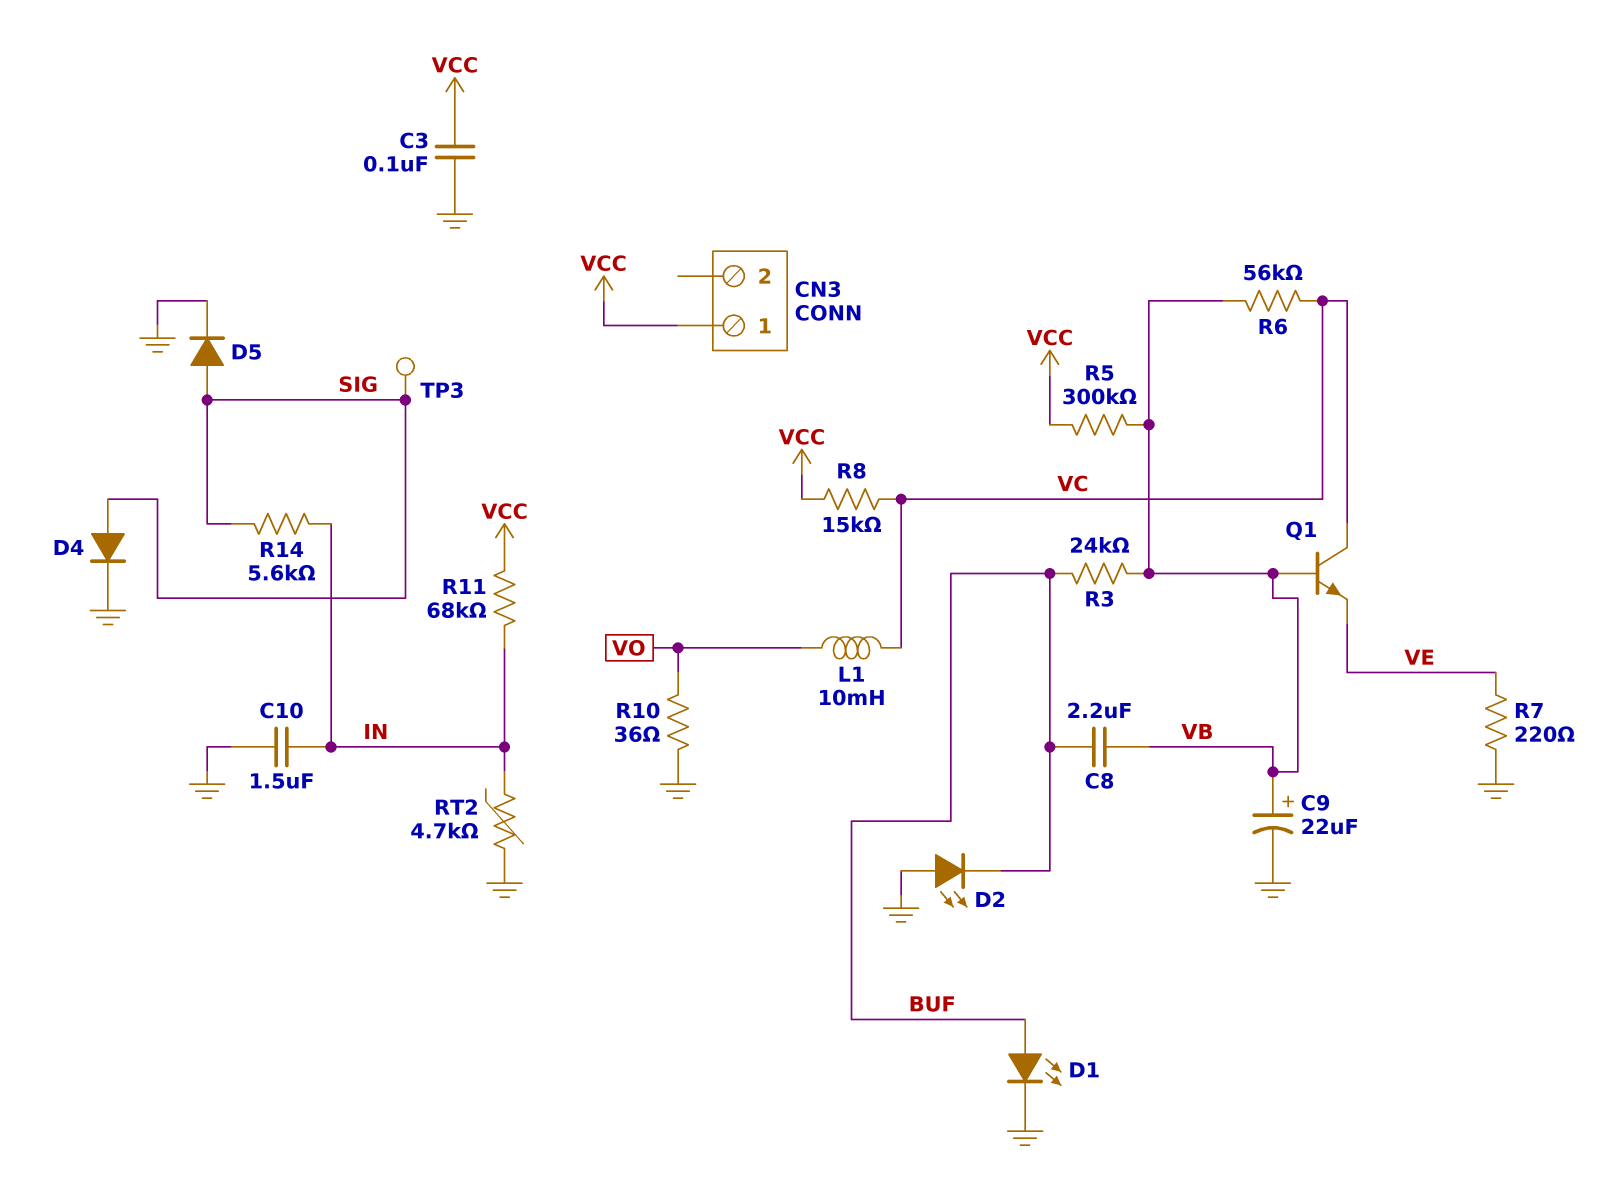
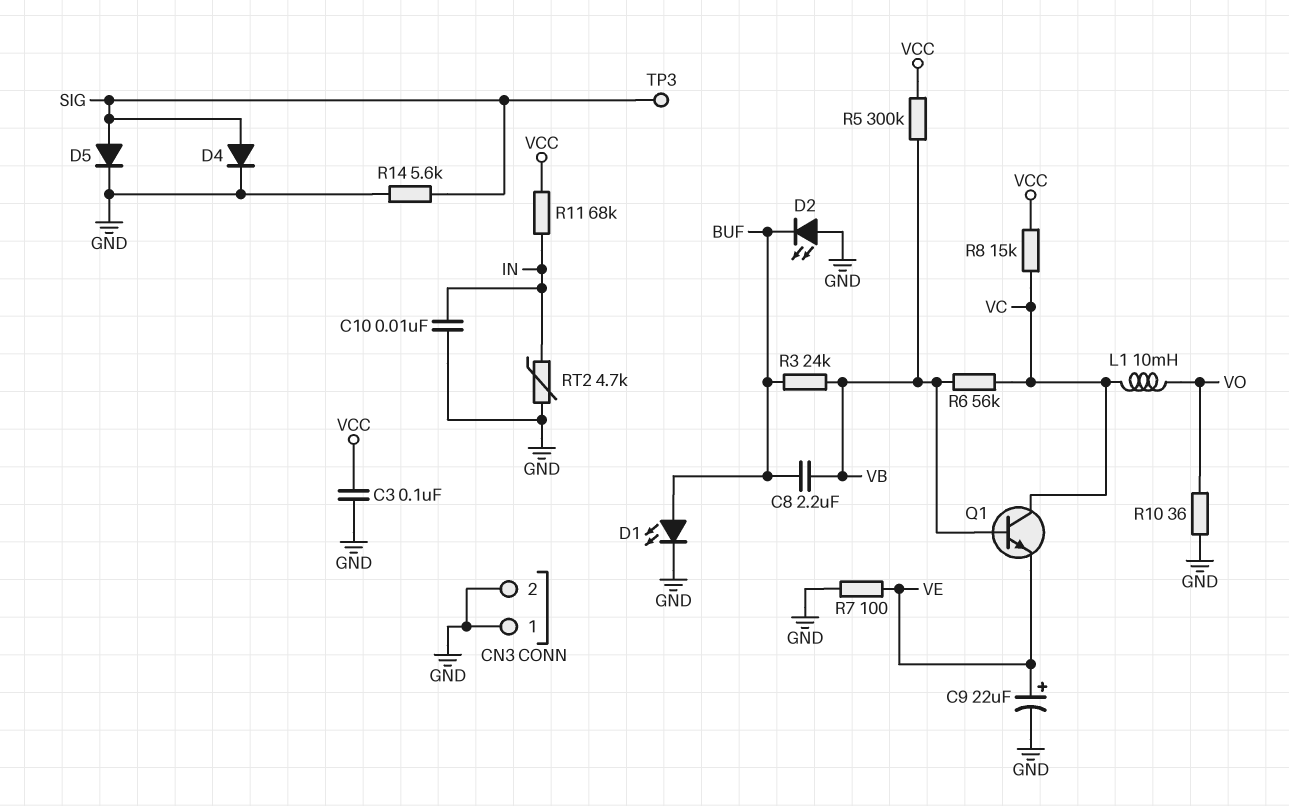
C9: 22uF (plus VB, minus GND) -> 22uF (plus VE, minus GND)
C10: 1.5uF (GND, IN) -> 10nF (GND, IN)
CN3 pin 1: VCC -> GND
CN3 pin 2: none -> GND
R7: 220 (GND, VE) -> 100 (GND, VE)
R14: 5.6k (IN, SIG) -> 5.6k (GND, SIG)

